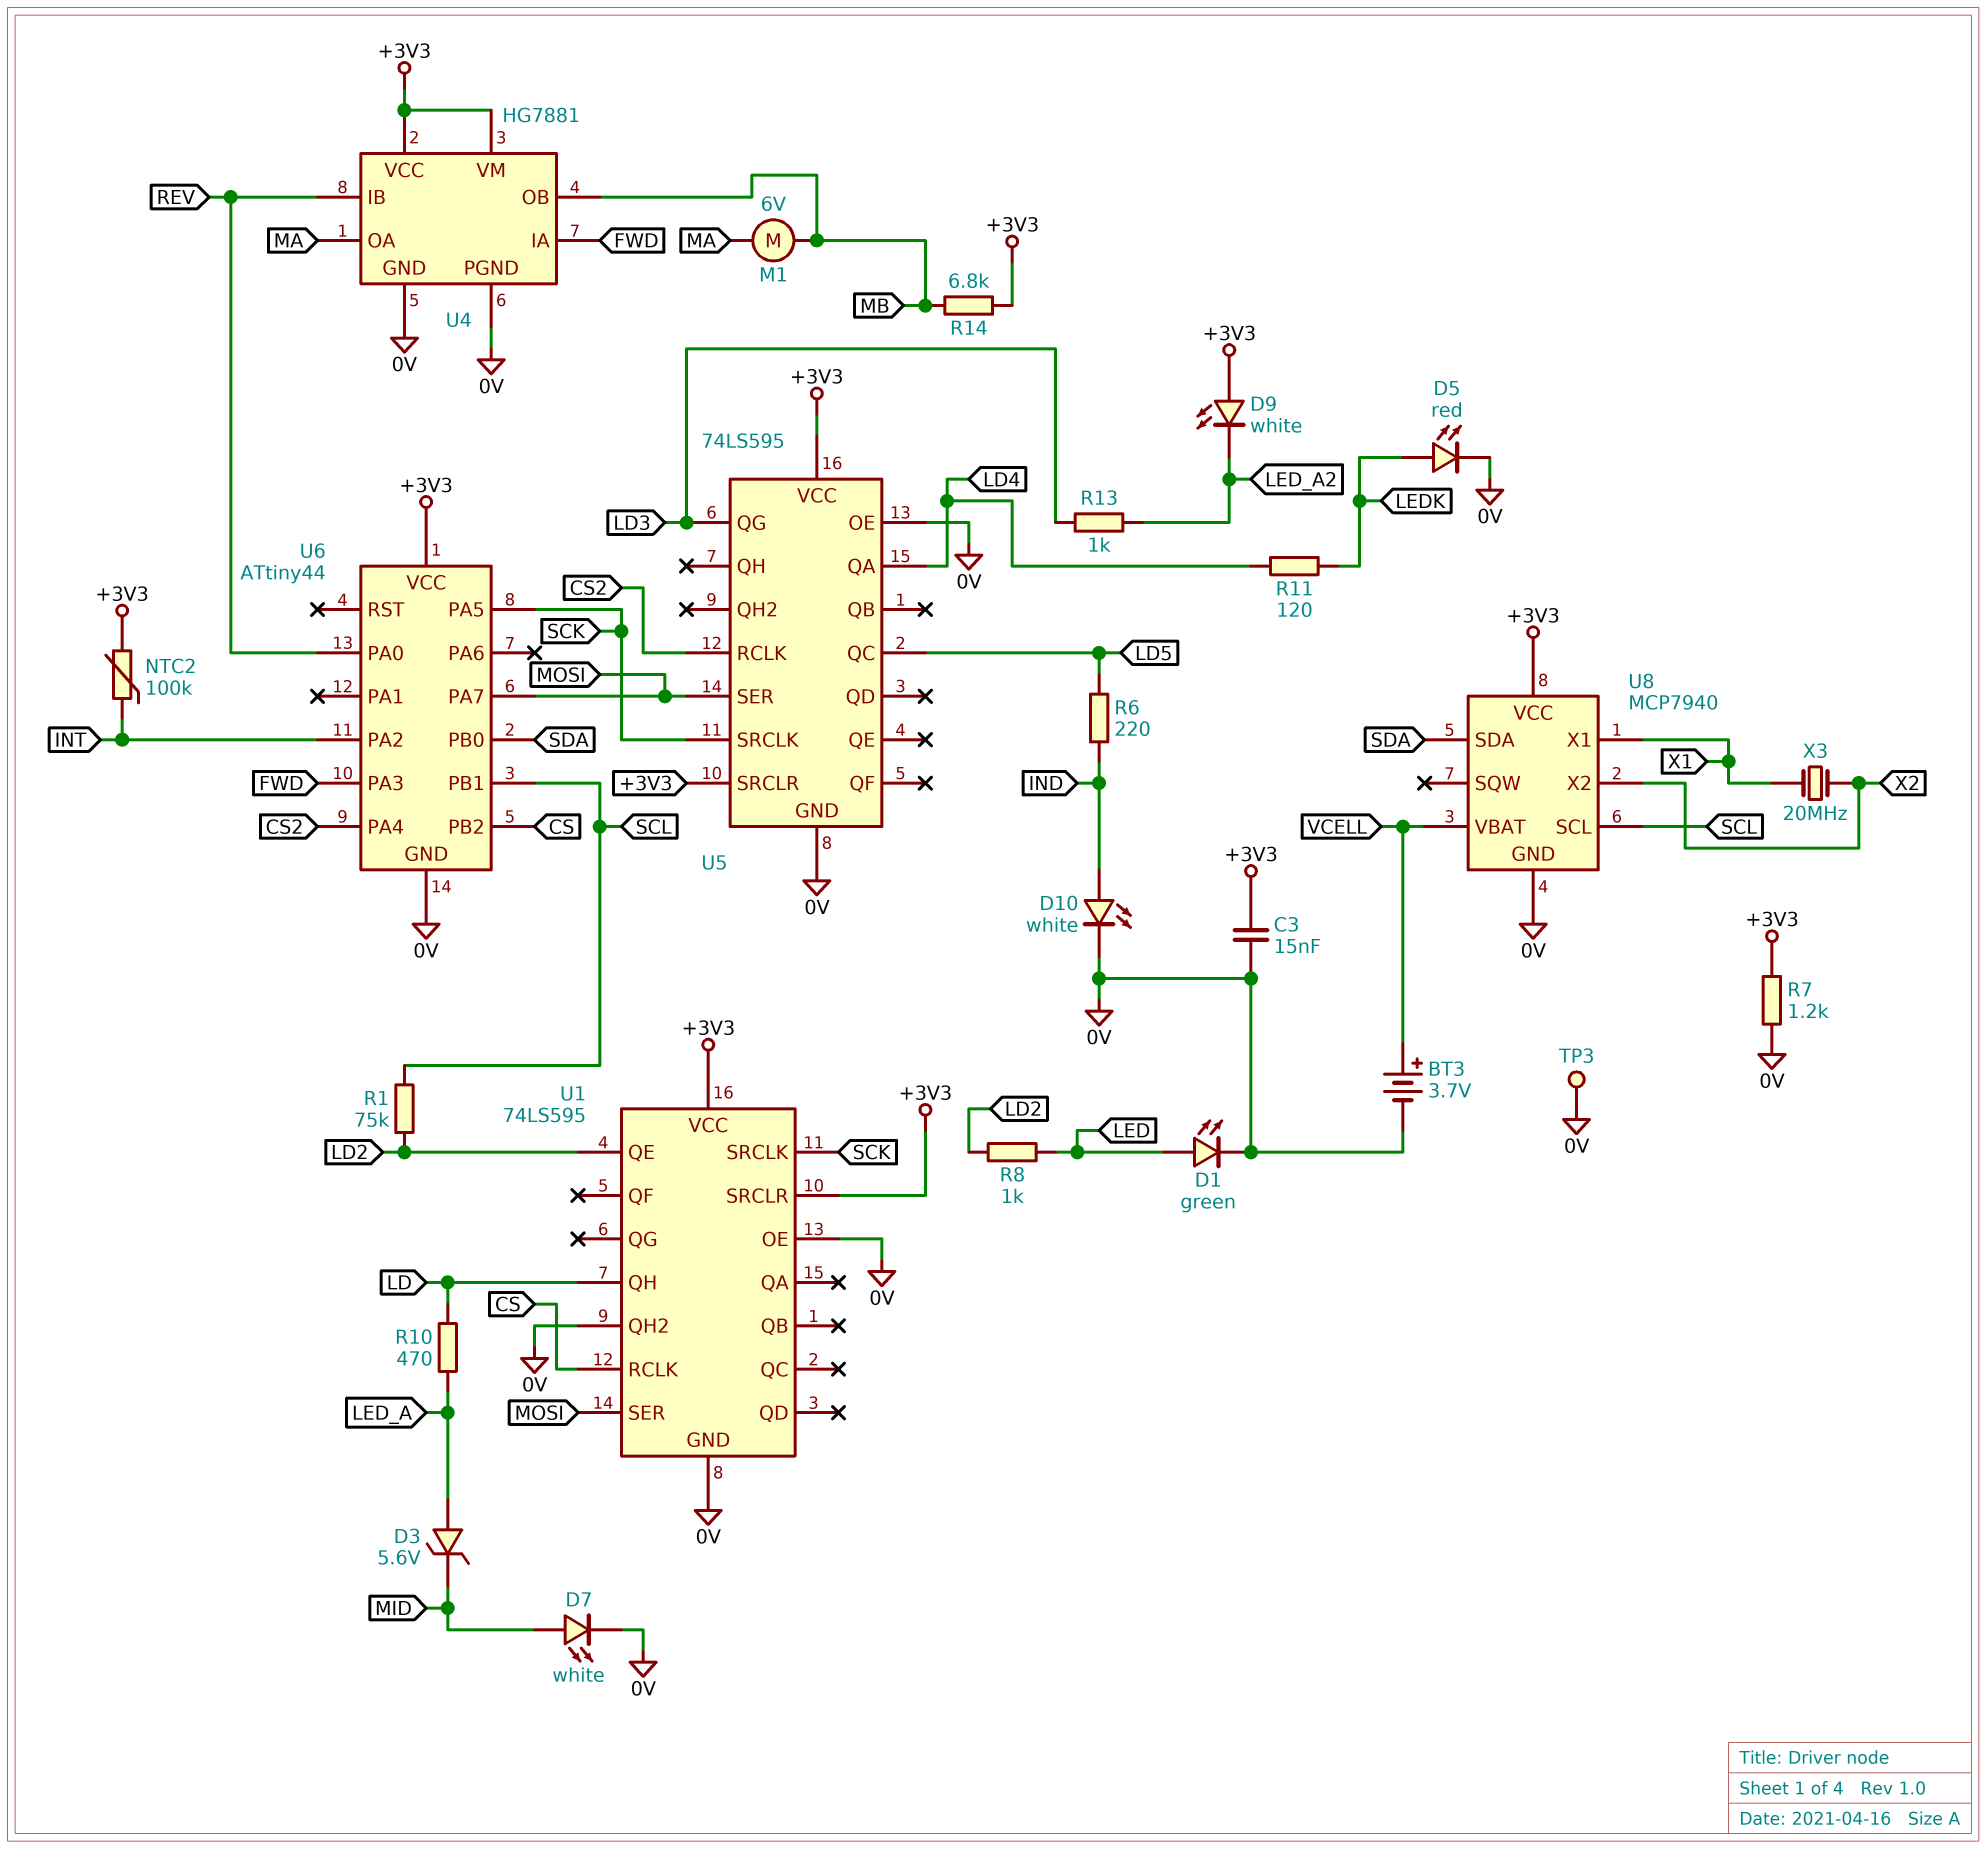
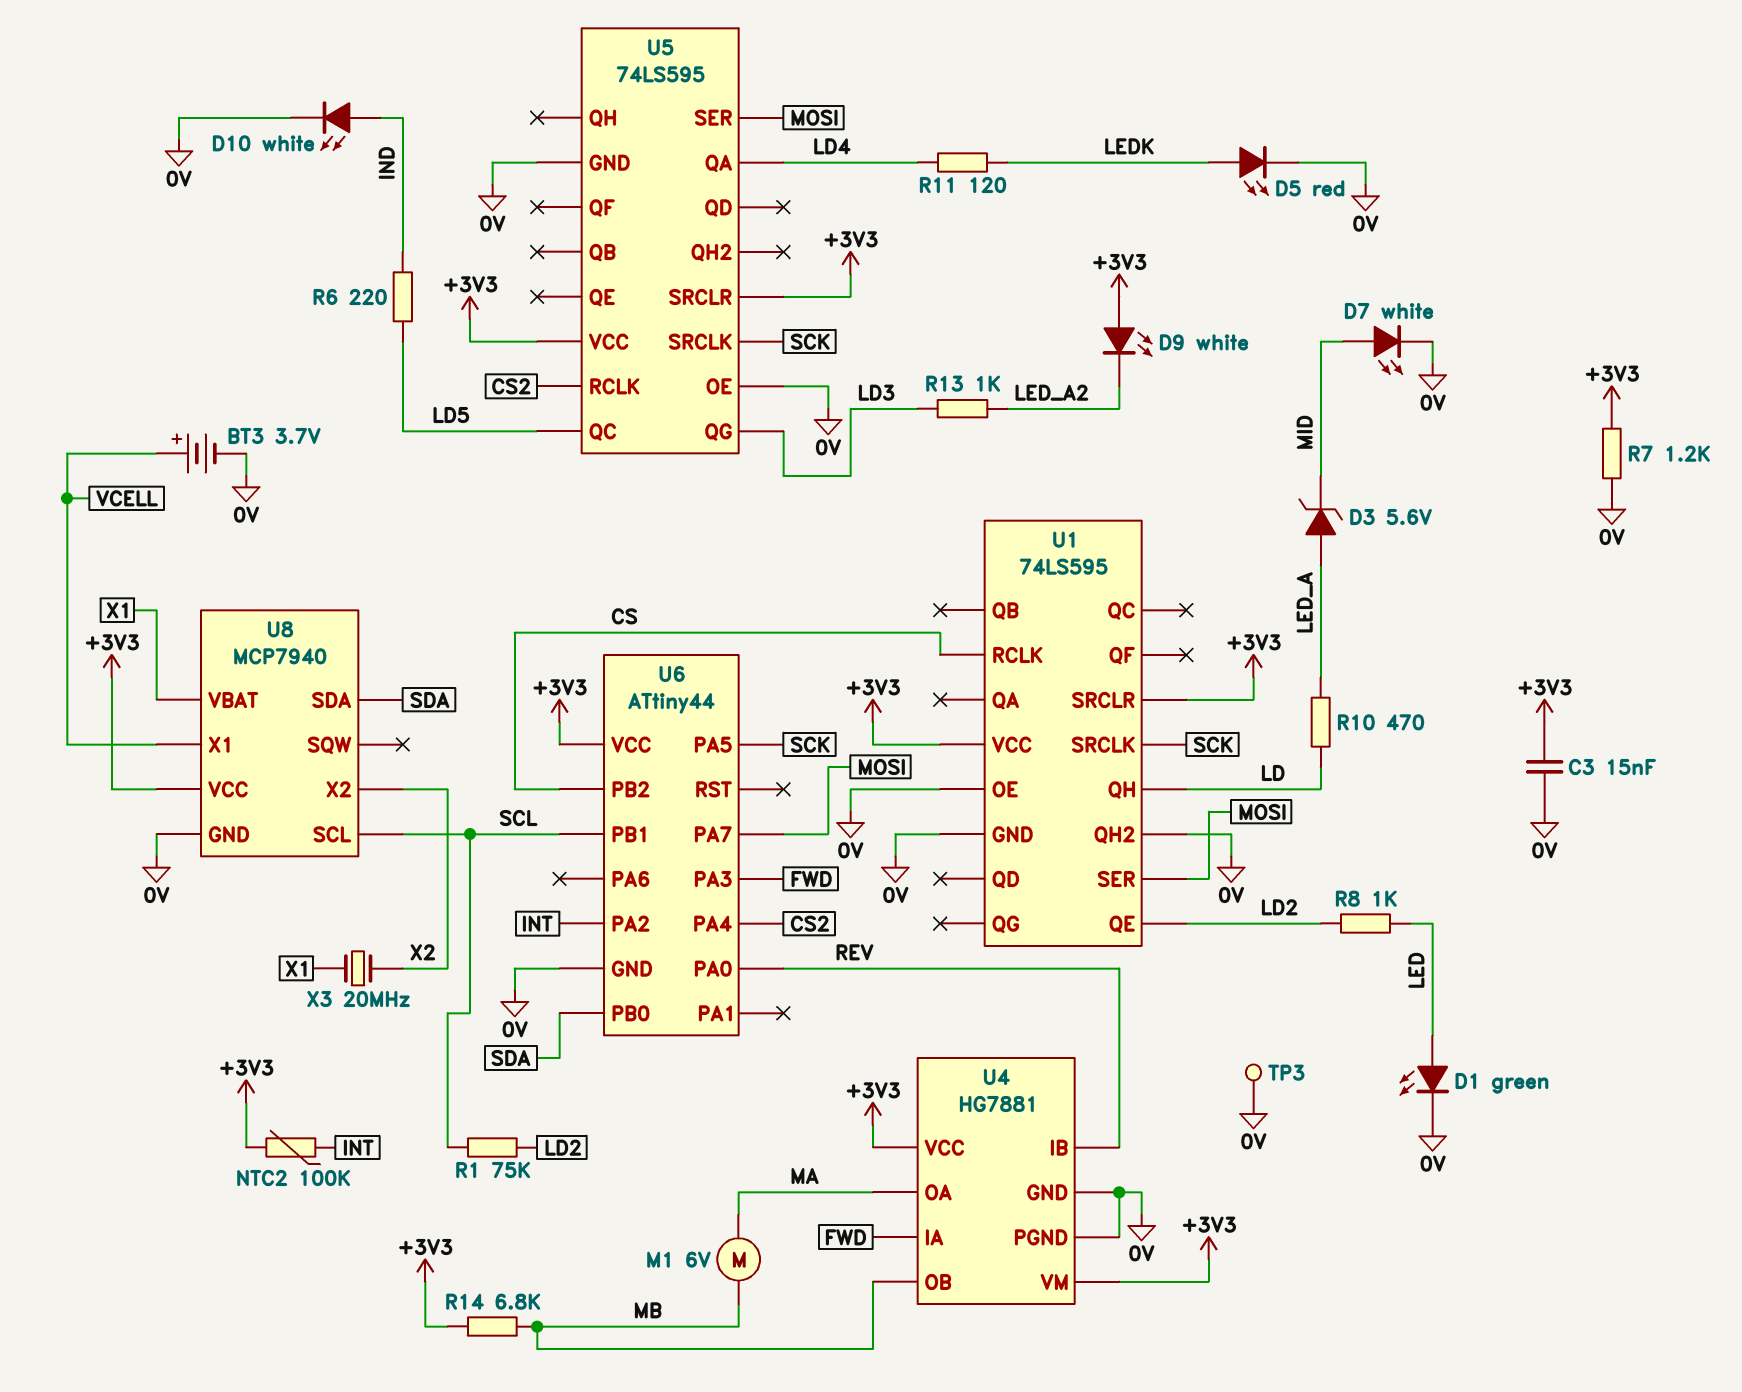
U8 pin VBAT: VCELL -> X1
U8 pin X1: X1 -> VCELL

